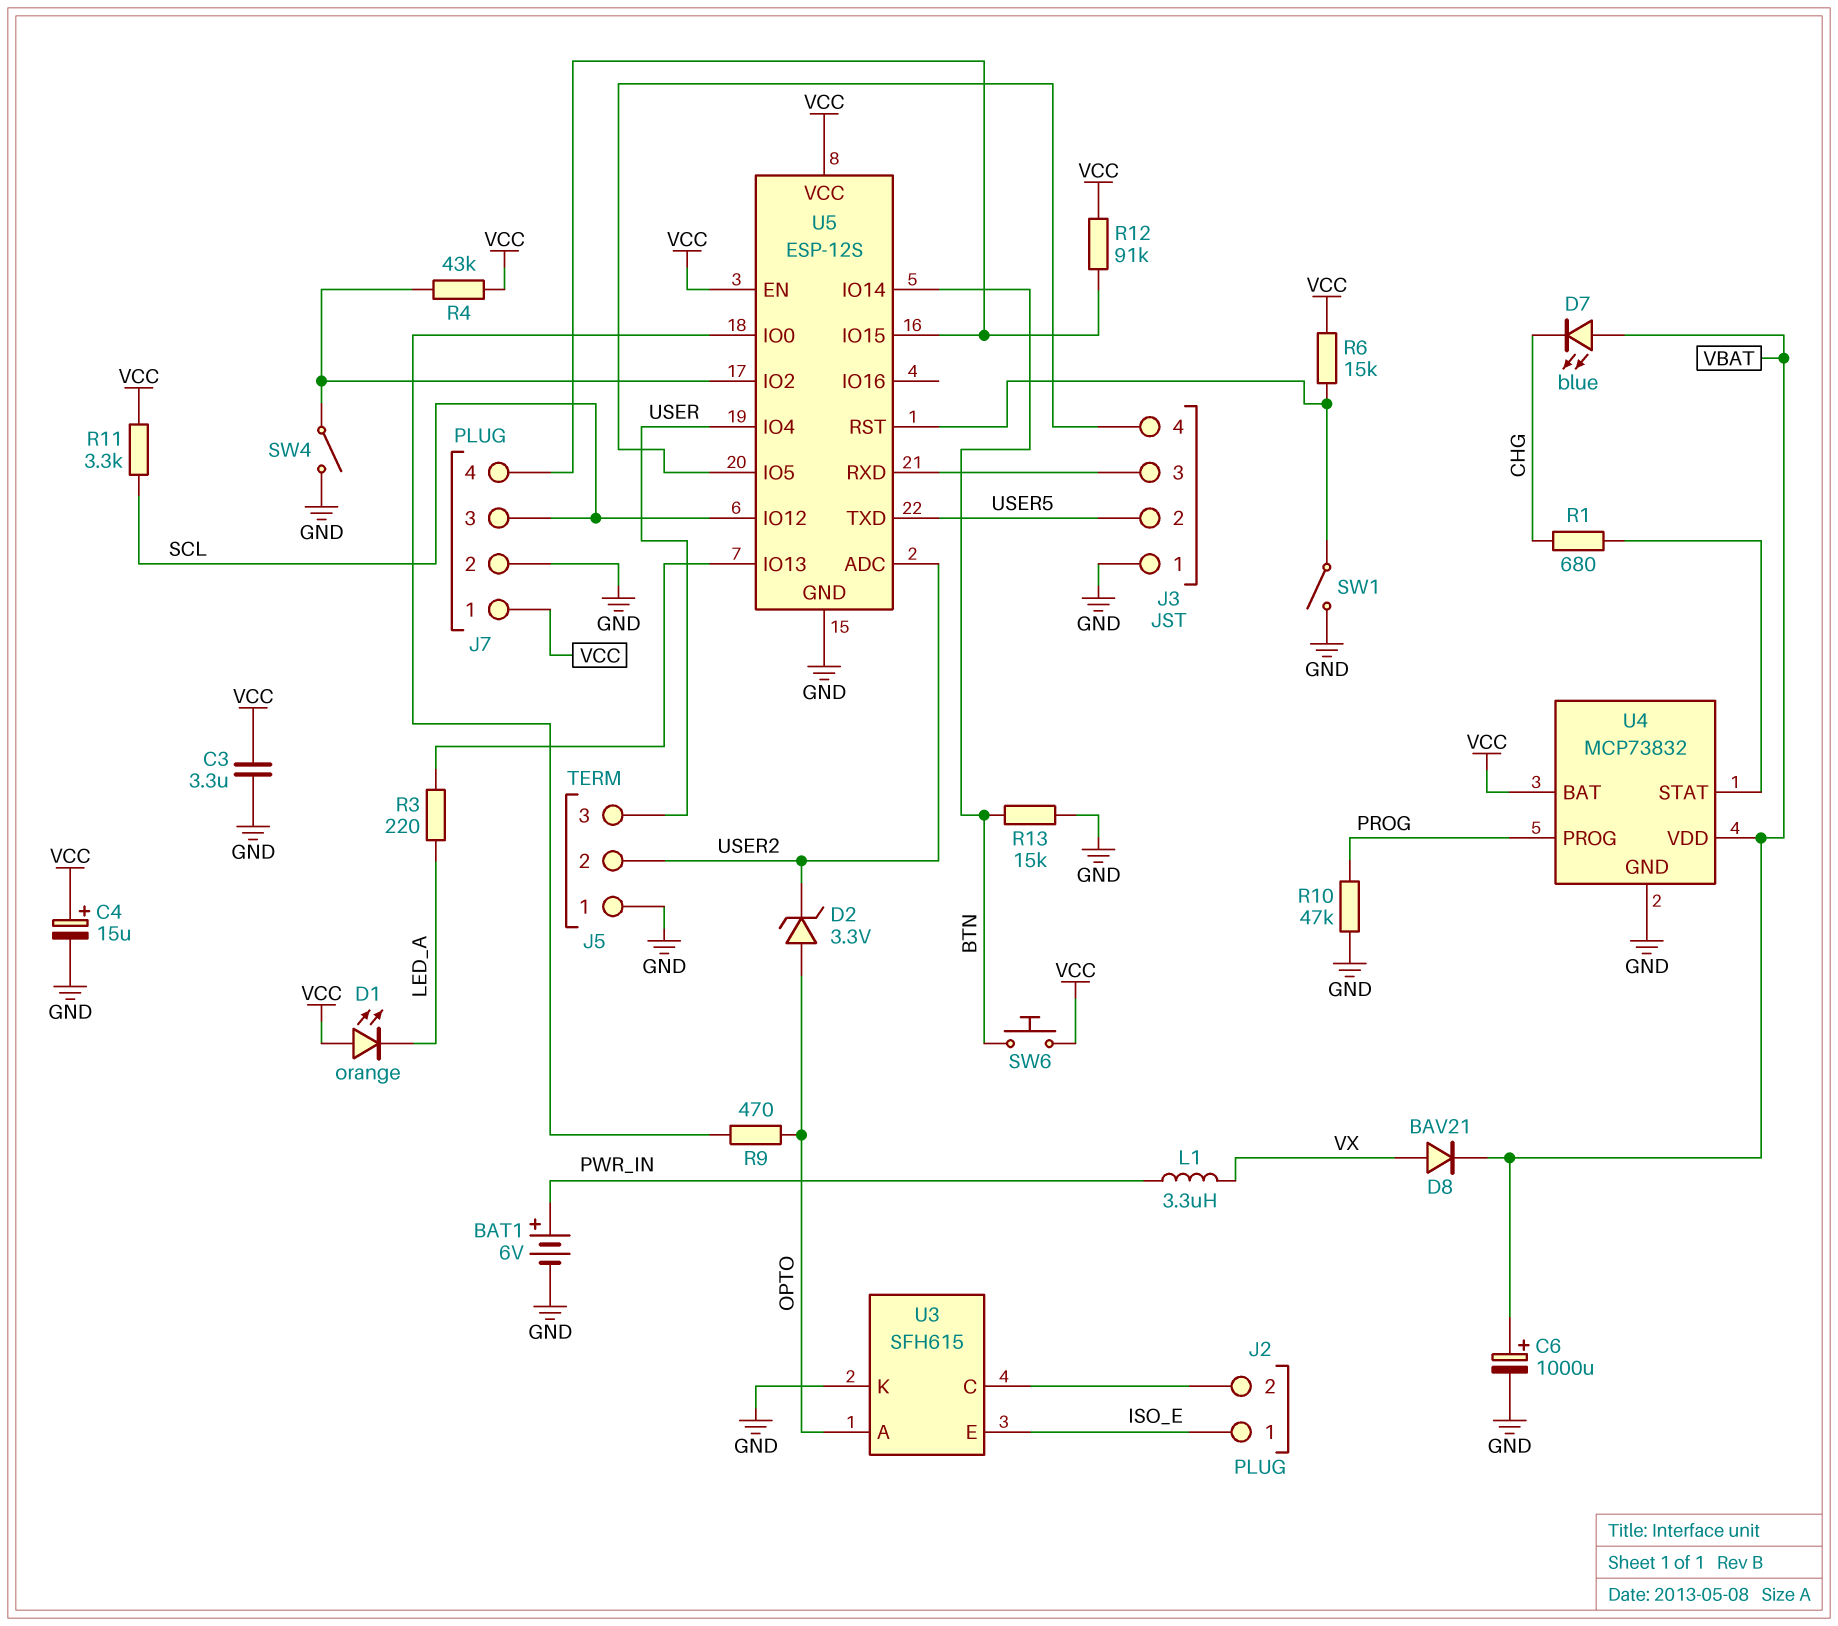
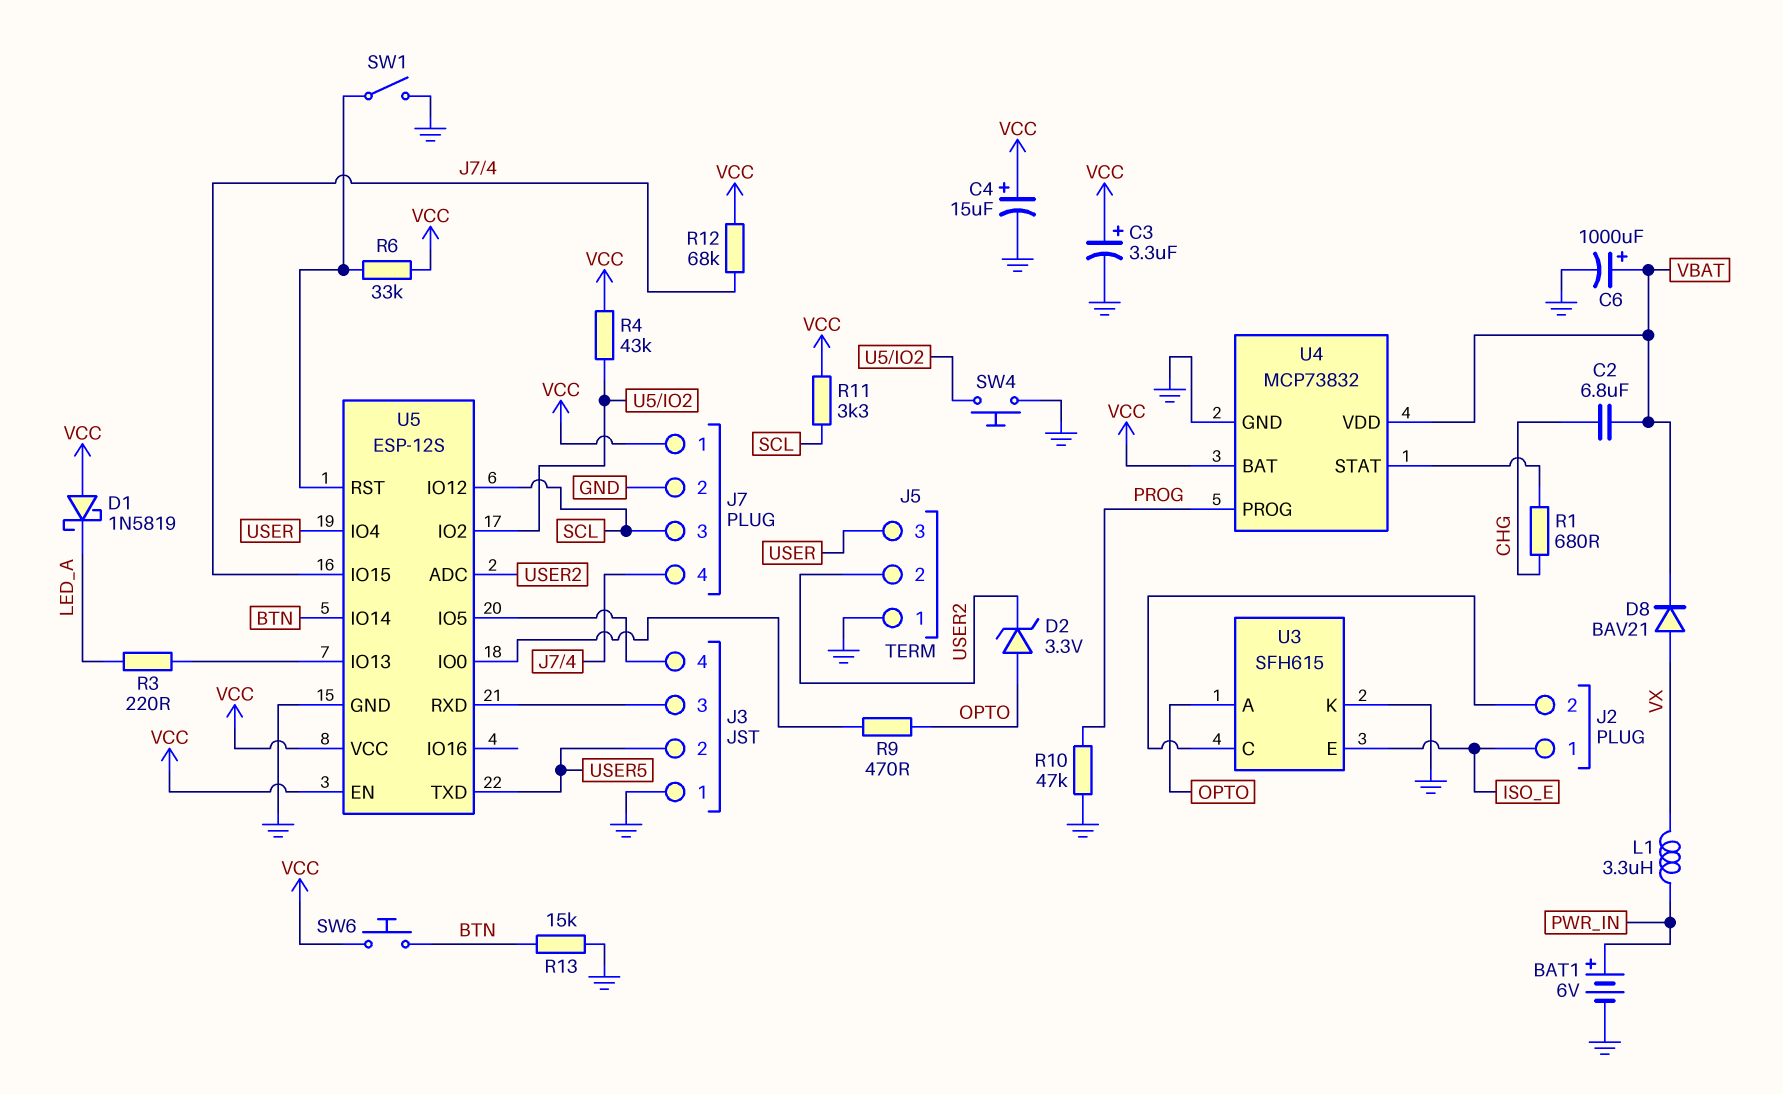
C2: none -> 6.8uF (CHG, VBAT)
C3: 3.3uF (GND, VCC) -> 3.3uF (plus VCC, minus GND)
D1: LED orange (A VCC, K LED_A) -> schottky 1N5819 (A VCC, K LED_A)
D7: LED blue (A VBAT, K CHG) -> none
R6: 15k (U5/RST, VCC) -> 33k (U5/RST, VCC)
R12: 91k (J7/4, VCC) -> 68k (J7/4, VCC)
SW4: switch (GND, U5/IO2) -> button (GND, U5/IO2)

